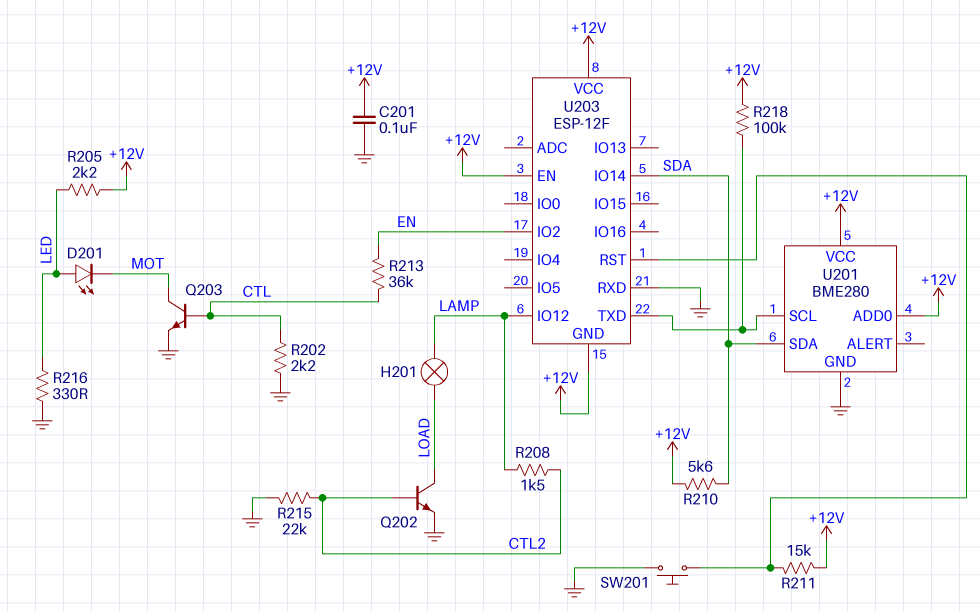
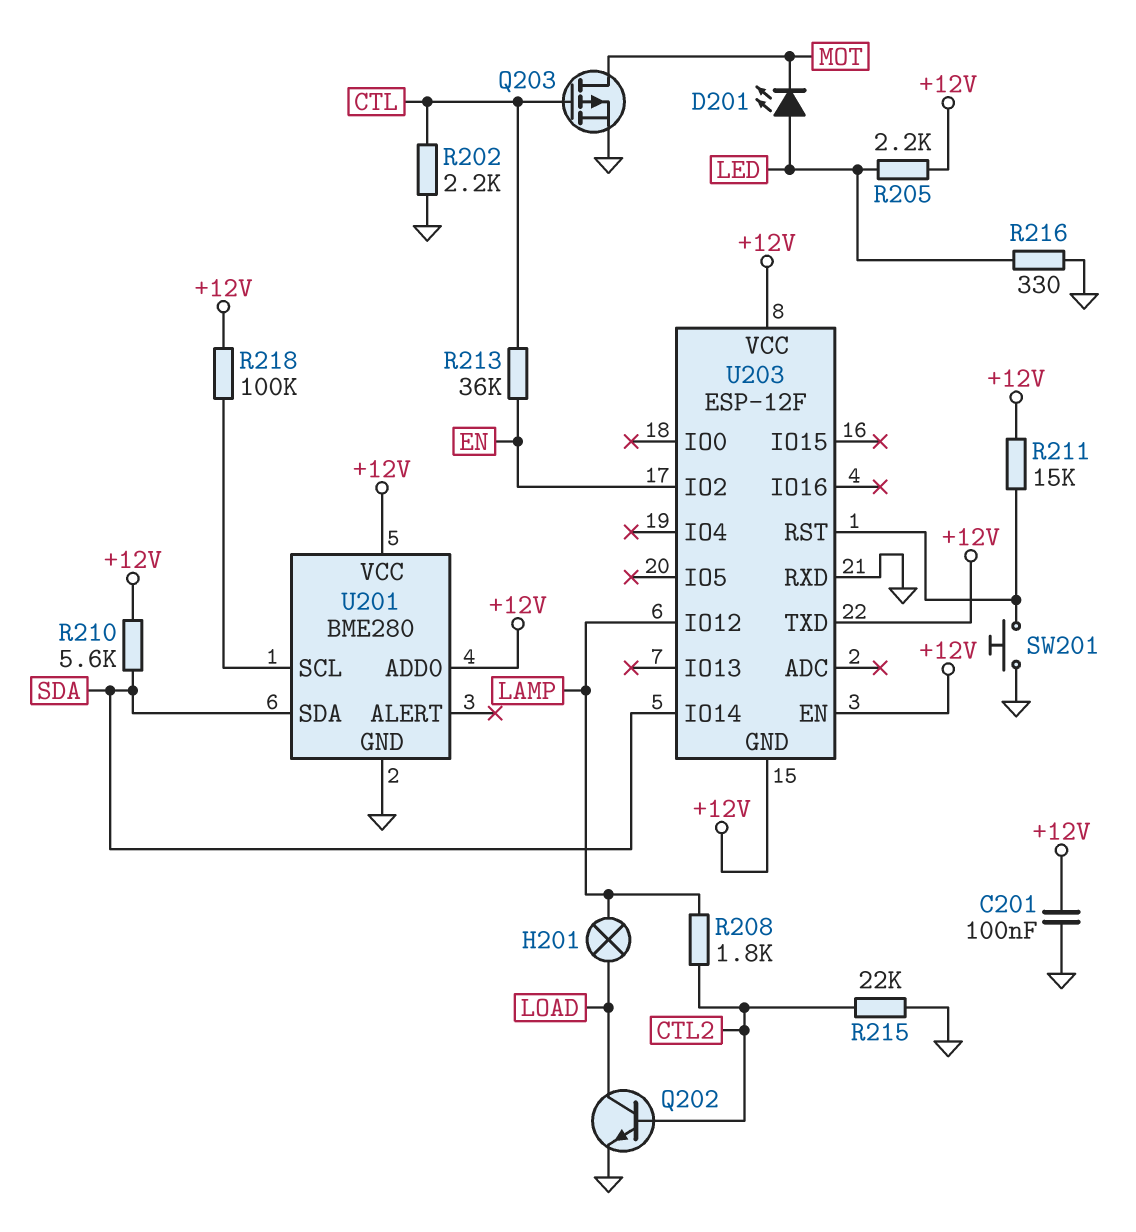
Q203: NPN (B CTL, C MOT, E GND) -> PMOS (G CTL, D MOT, S GND)
R208: 1.5k (CTL2, LAMP) -> 1.8k (CTL2, LAMP)
U203 pin TXD: U201/SCL -> +12V

